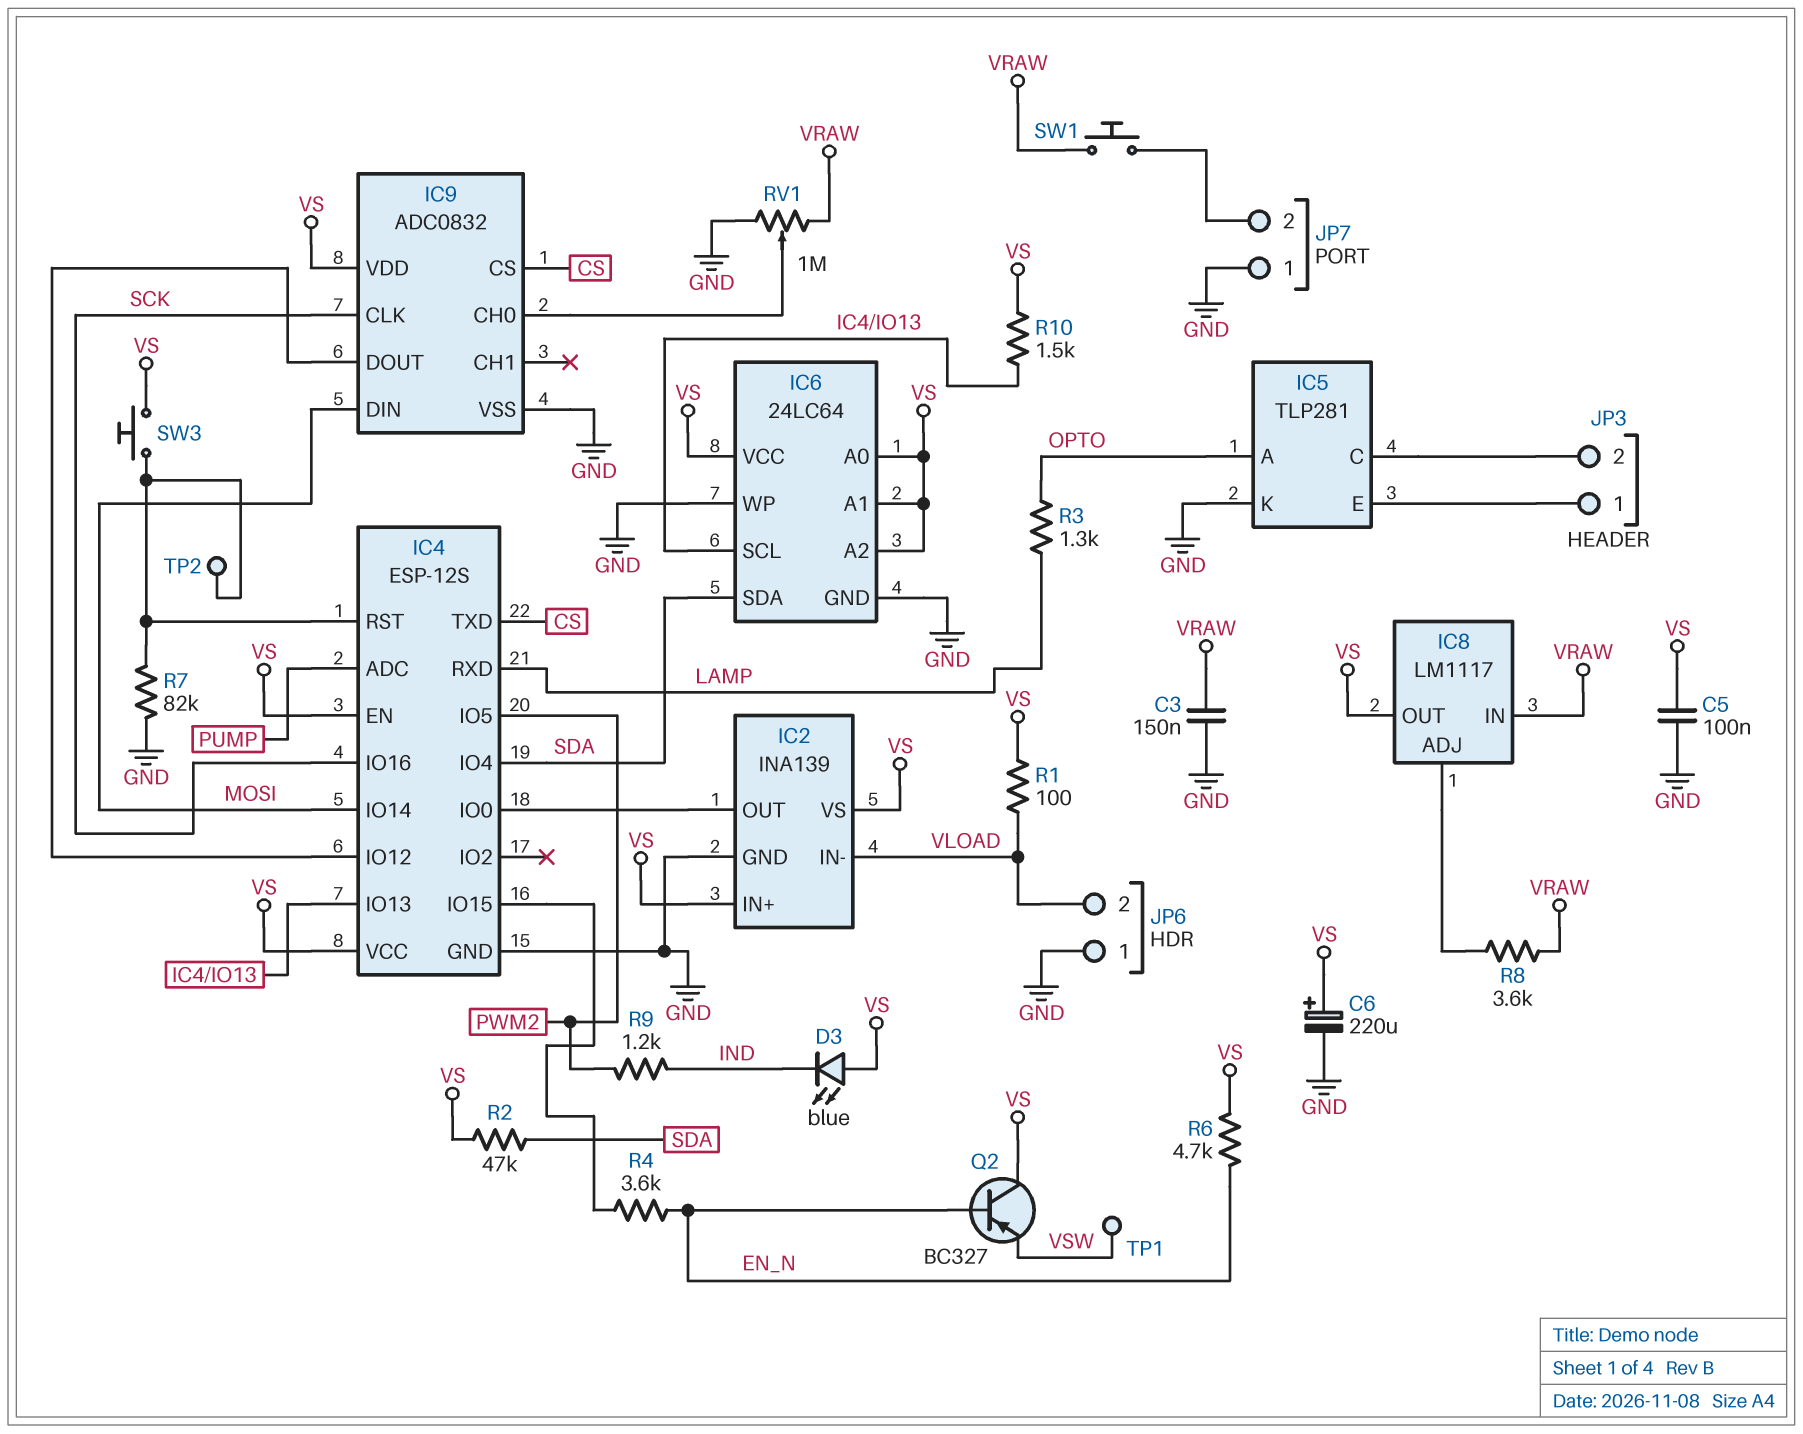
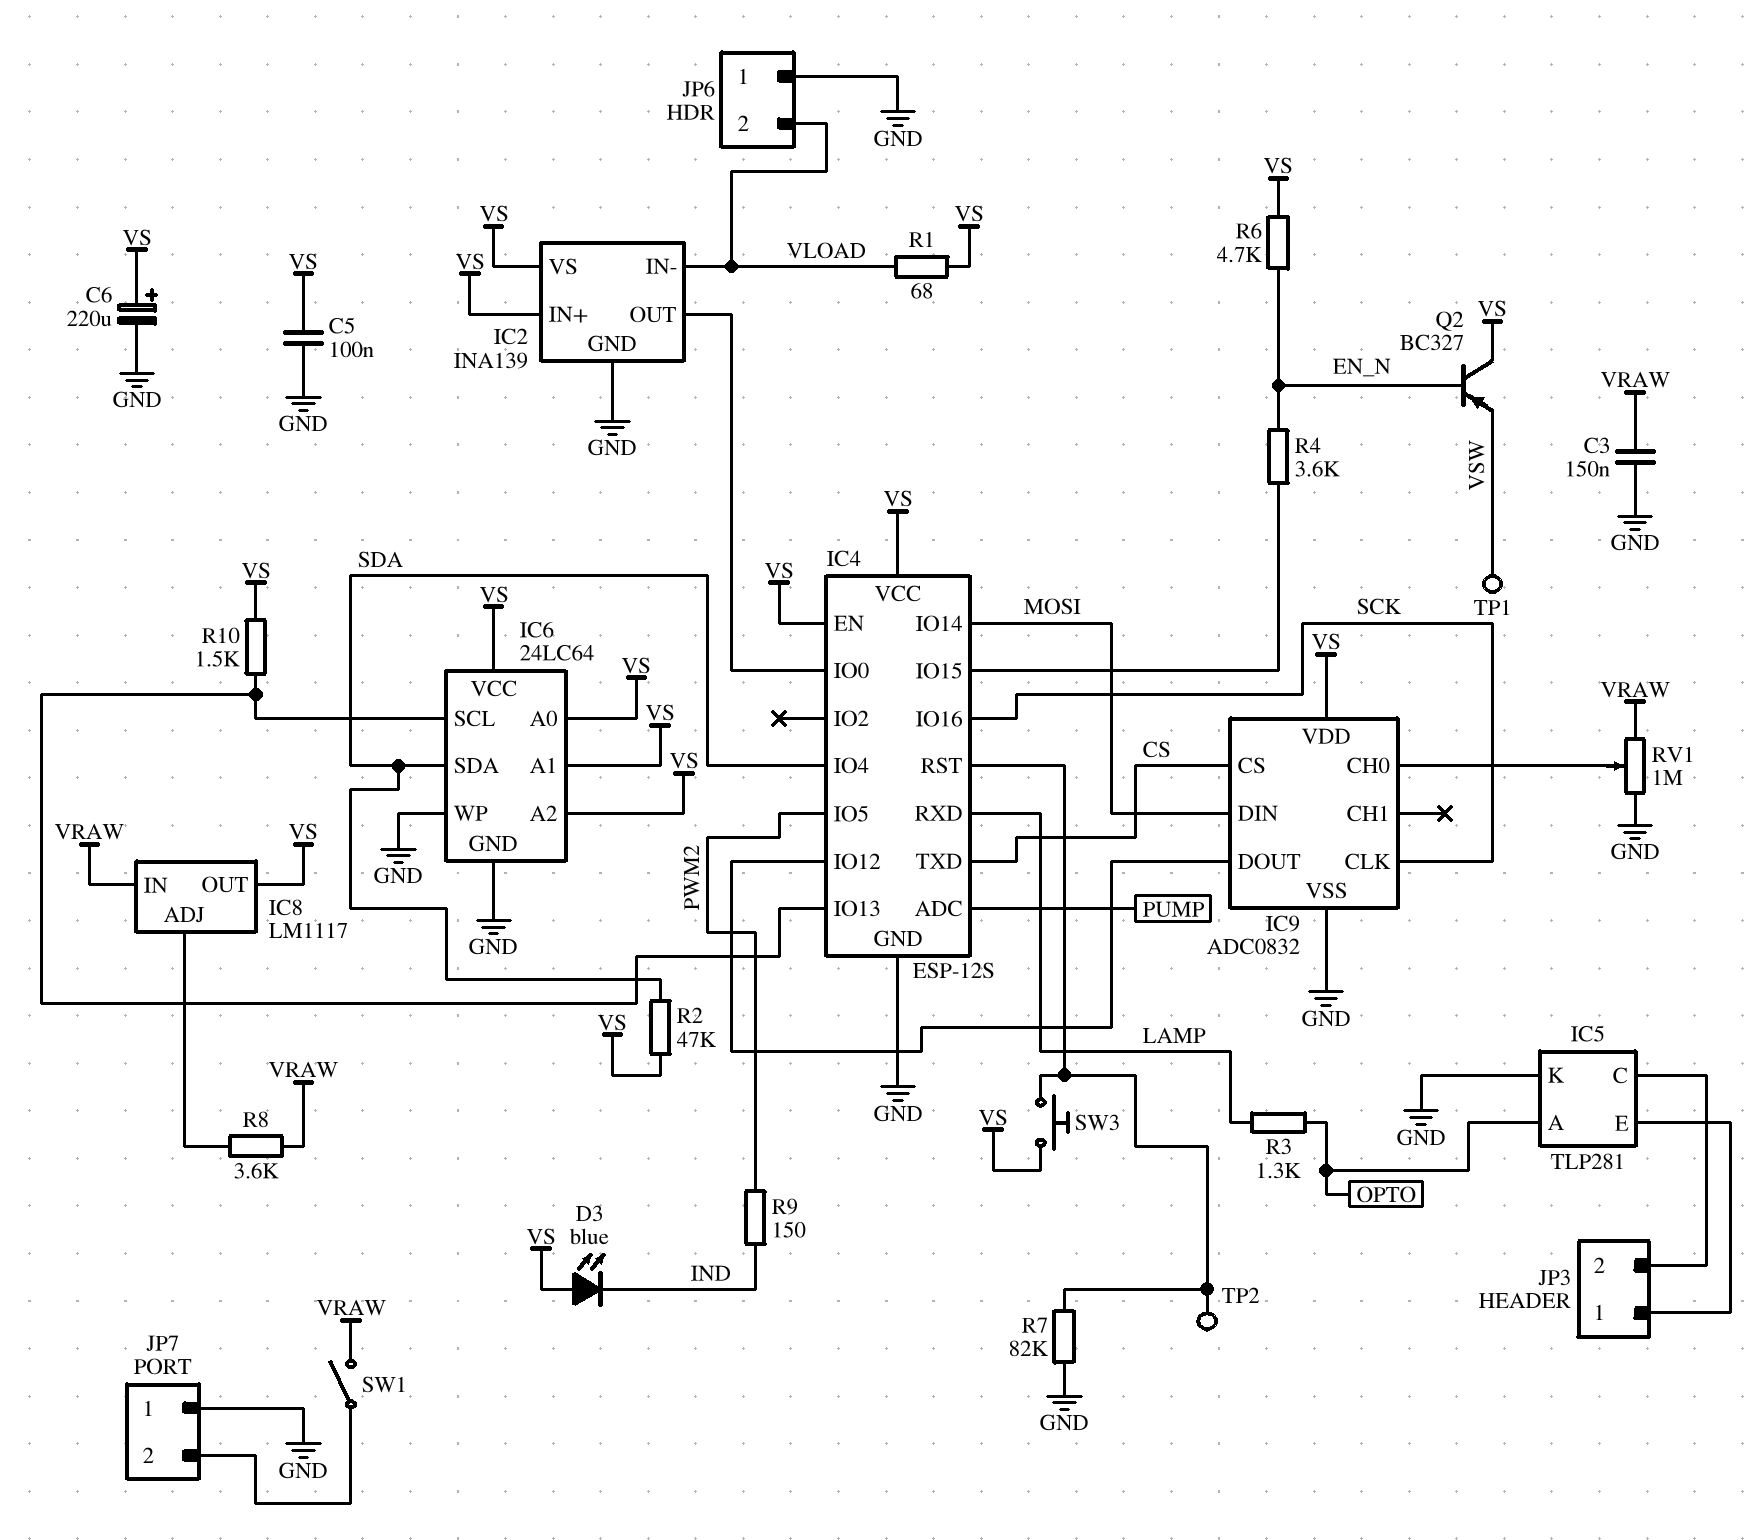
R1: 100 (VLOAD, VS) -> 68 (VLOAD, VS)
R9: 1.2k (IND, PWM2) -> 150 (IND, PWM2)
SW1: button (JP7/2, VRAW) -> switch (JP7/2, VRAW)

